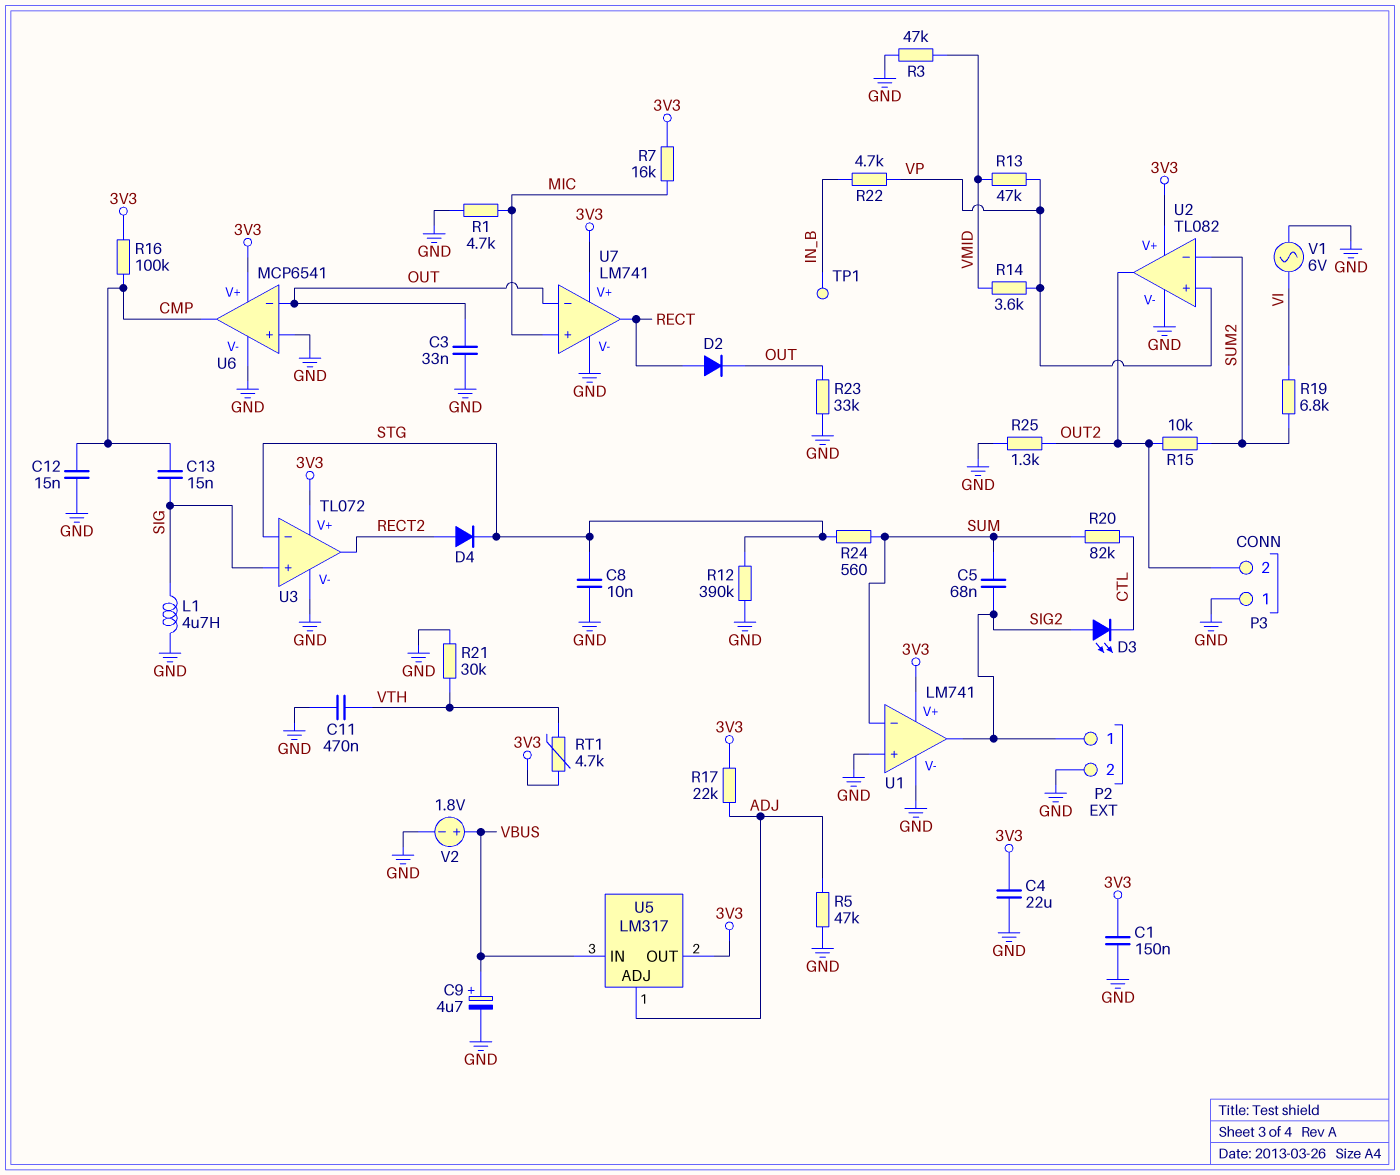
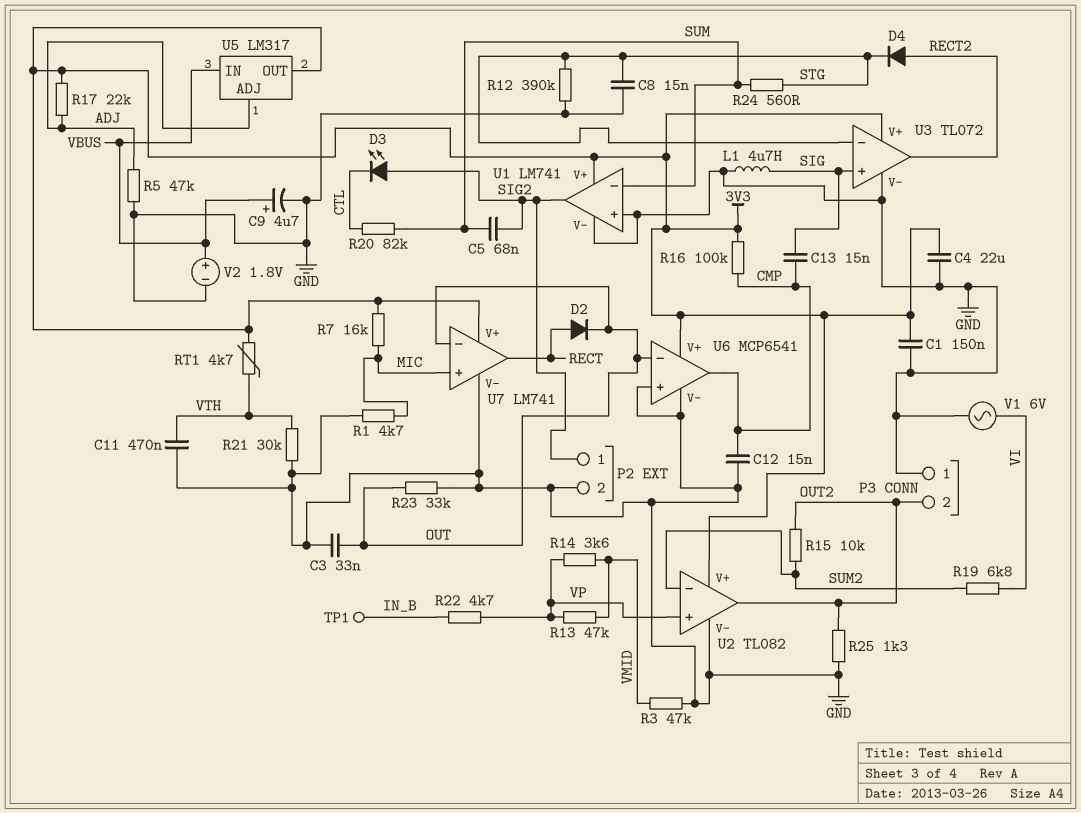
C8: 10nF (GND, STG) -> 15nF (GND, STG)

